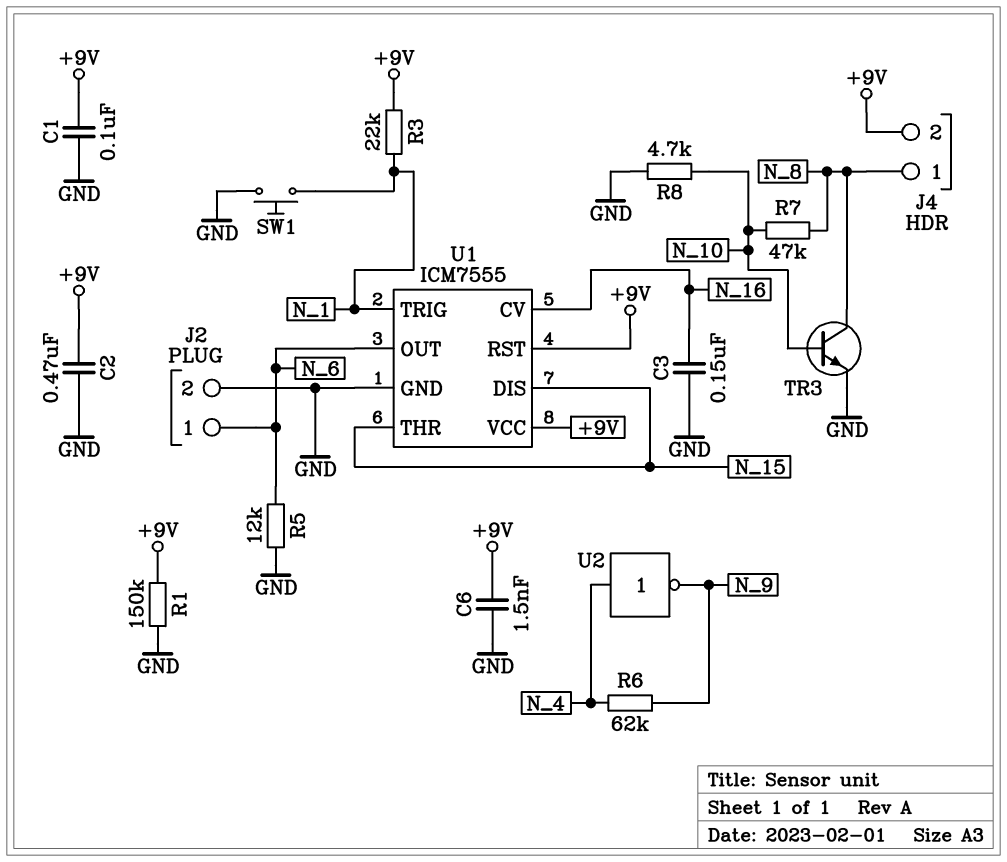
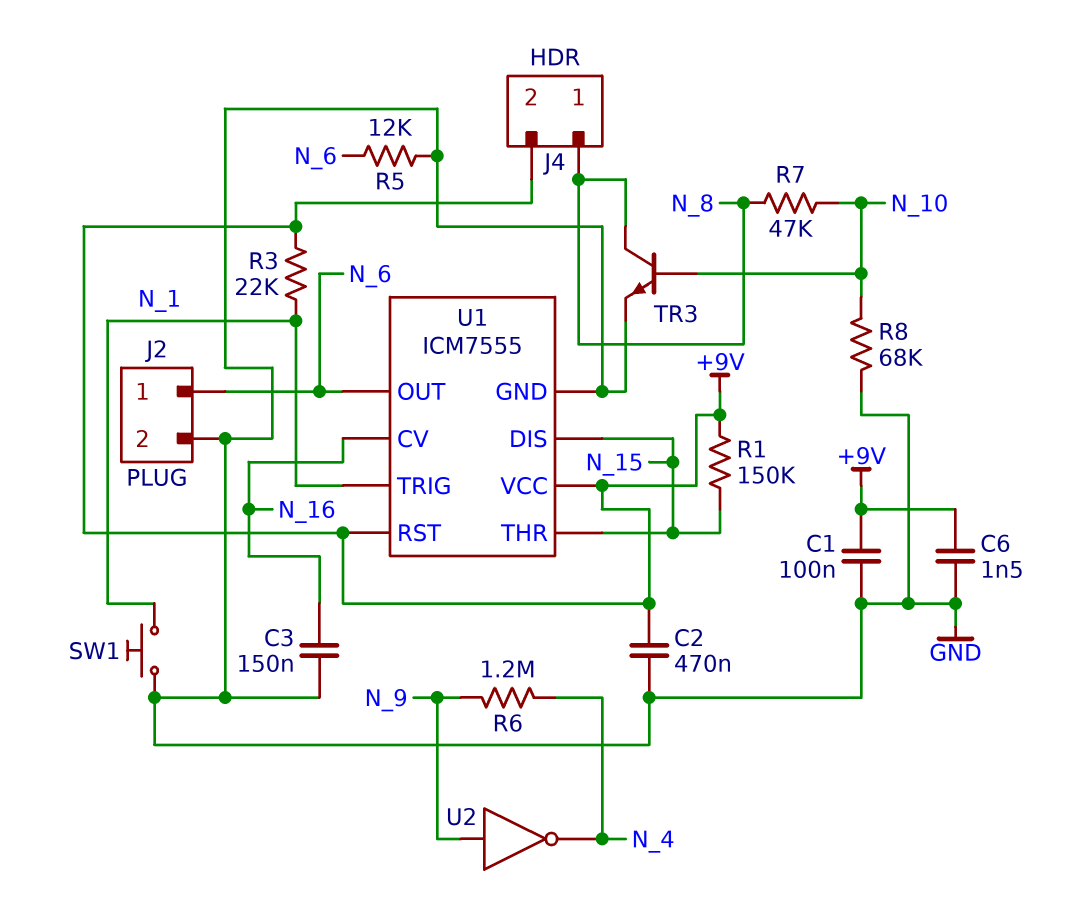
R1: 150k (+9V, GND) -> 150k (+9V, N_15)
R6: 62k (N_4, N_9) -> 1.2M (N_4, N_9)
R8: 4.7k (GND, N_10) -> 68k (GND, N_10)
U2: NOT (in N_4, out N_9) -> NOT (in N_9, out N_4)

